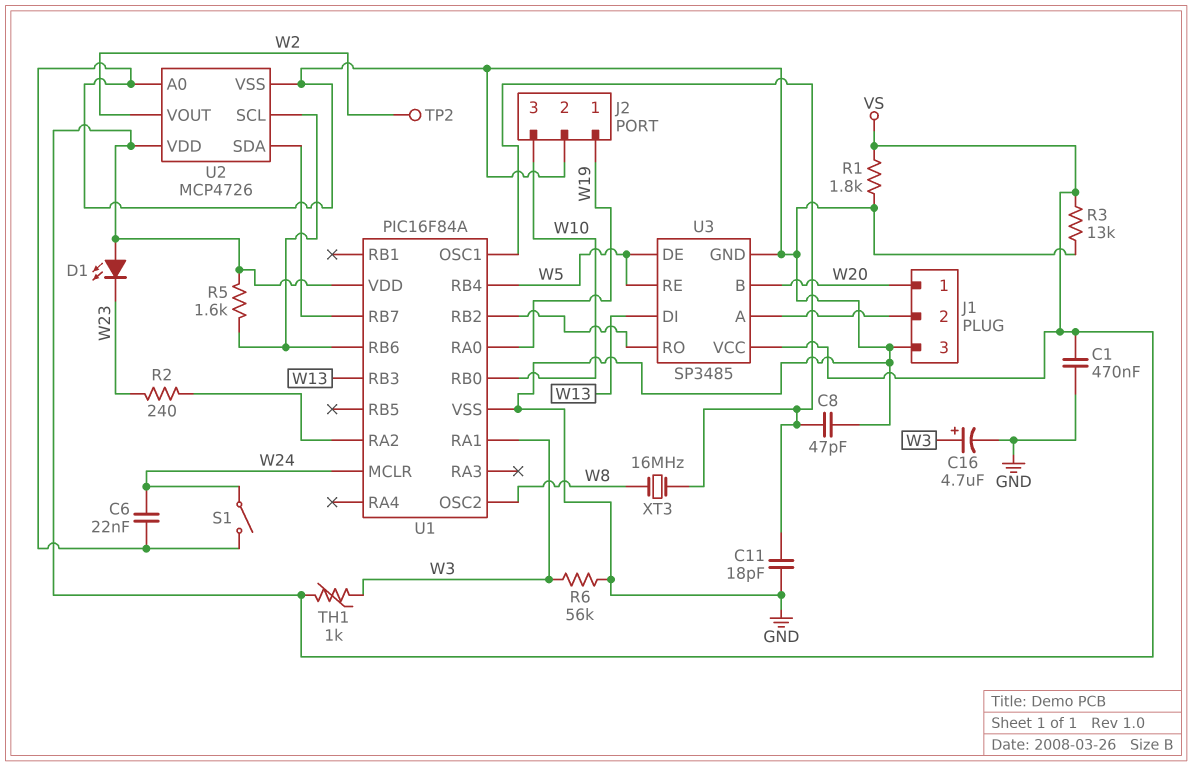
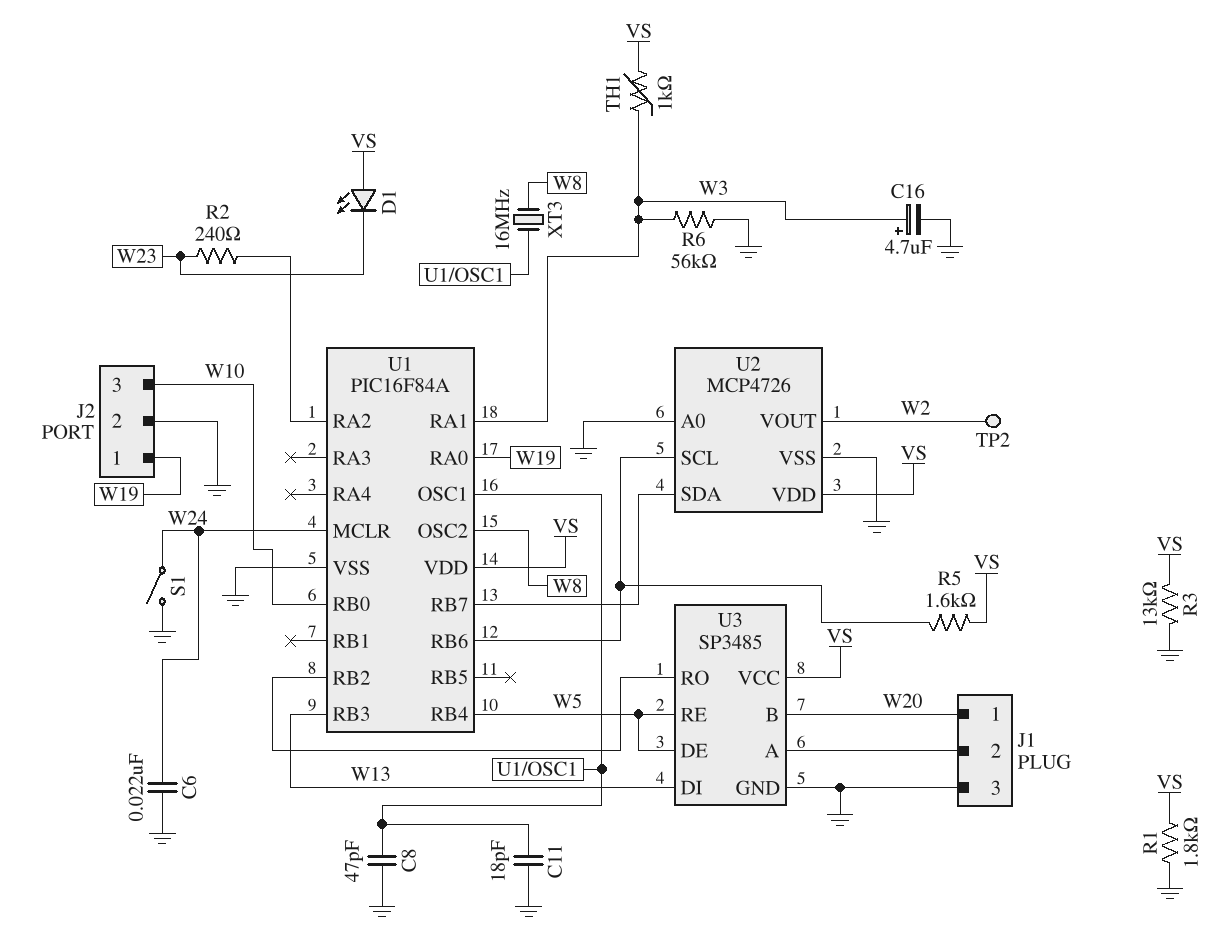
C1: 470nF (GND, VS) -> none

